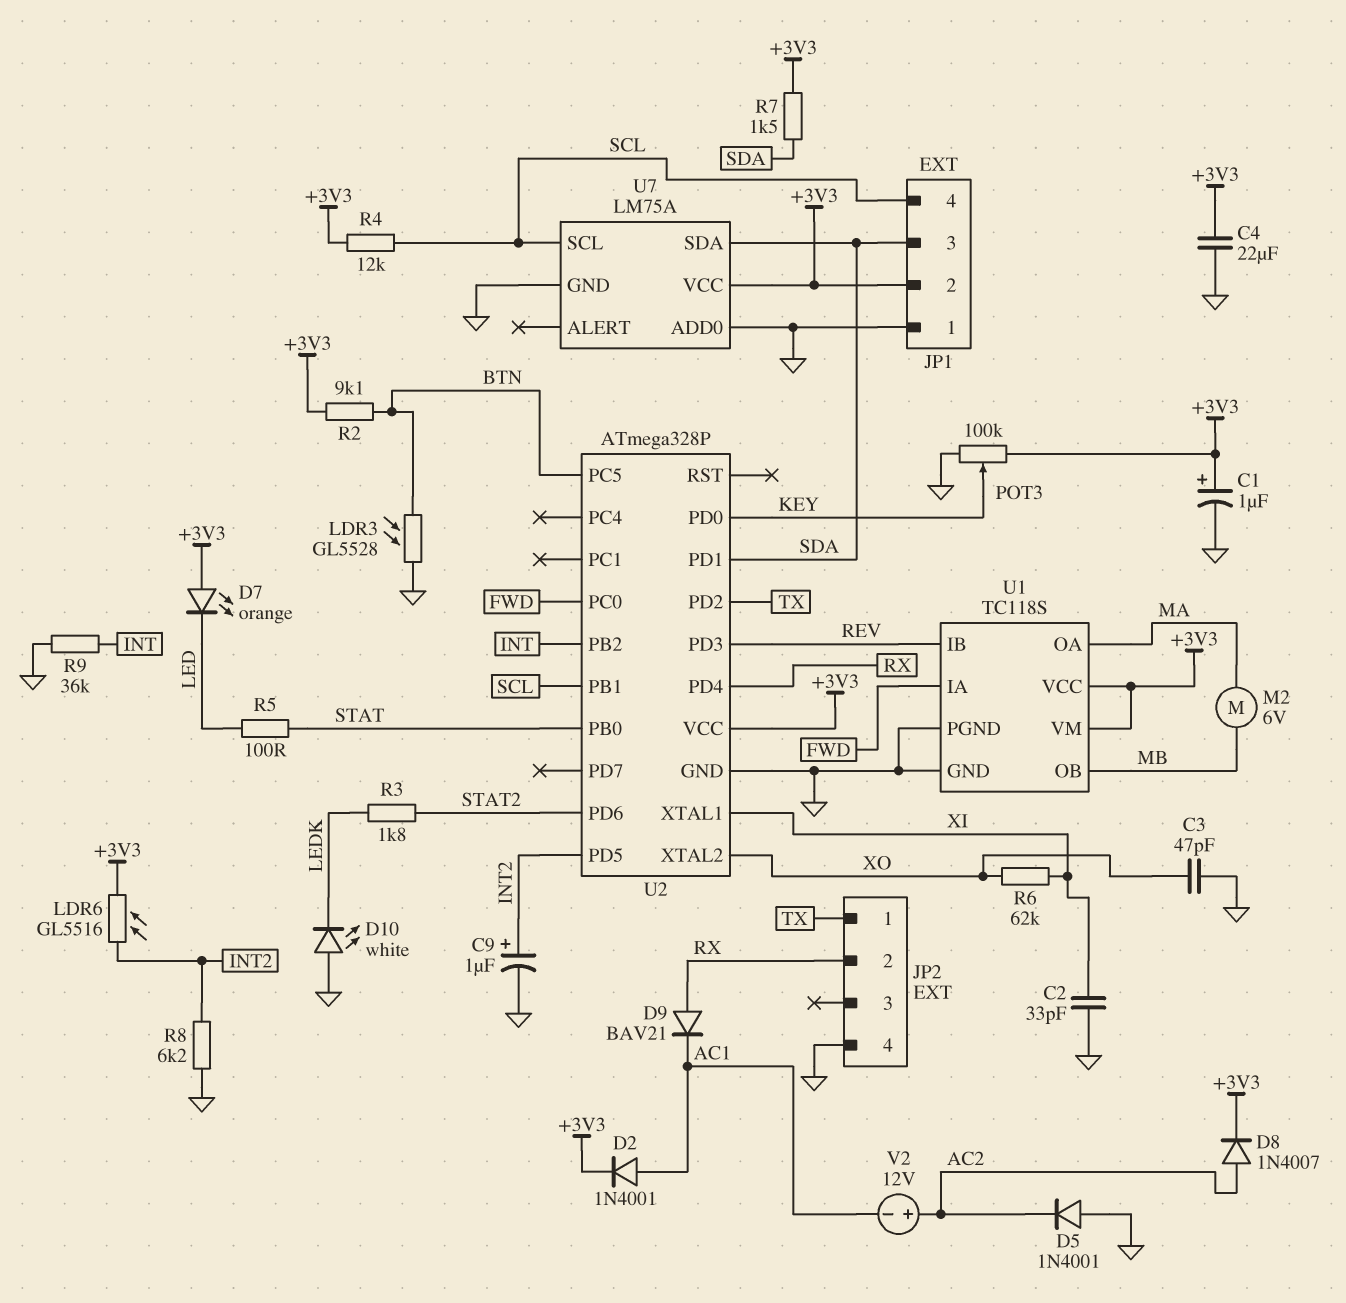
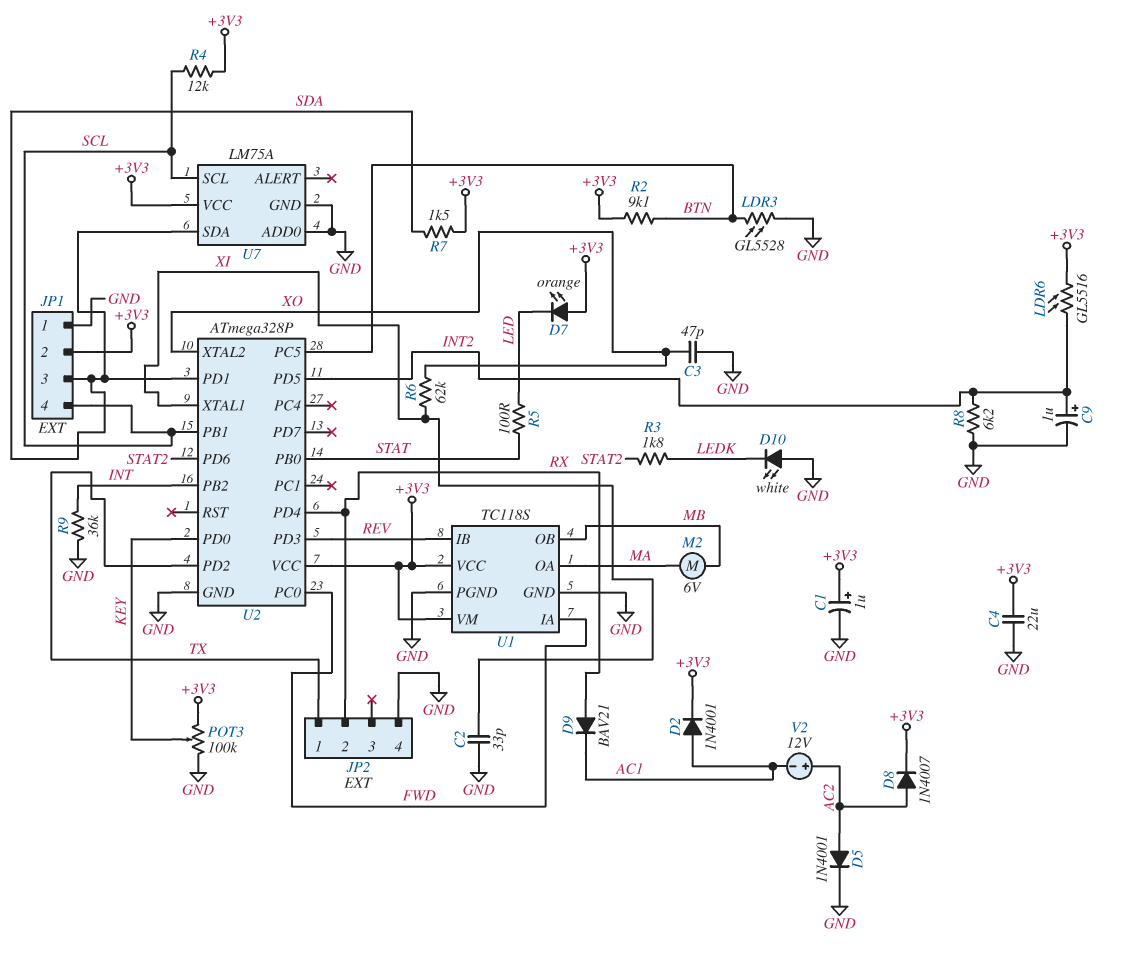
D5: diode 1N4001 (A GND, K AC2) -> diode 1N4001 (A AC2, K GND)

